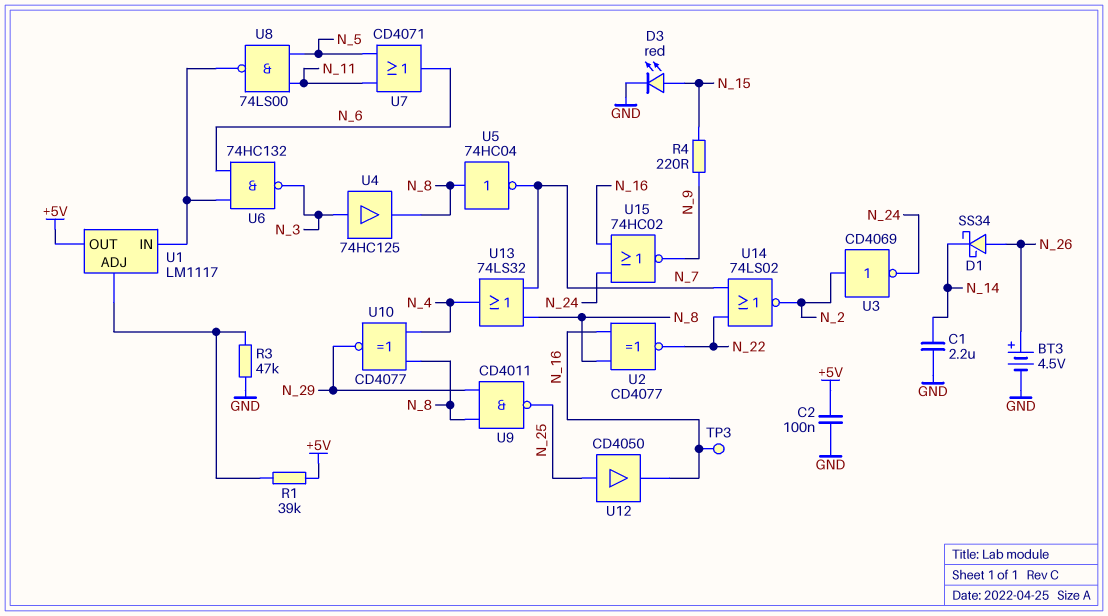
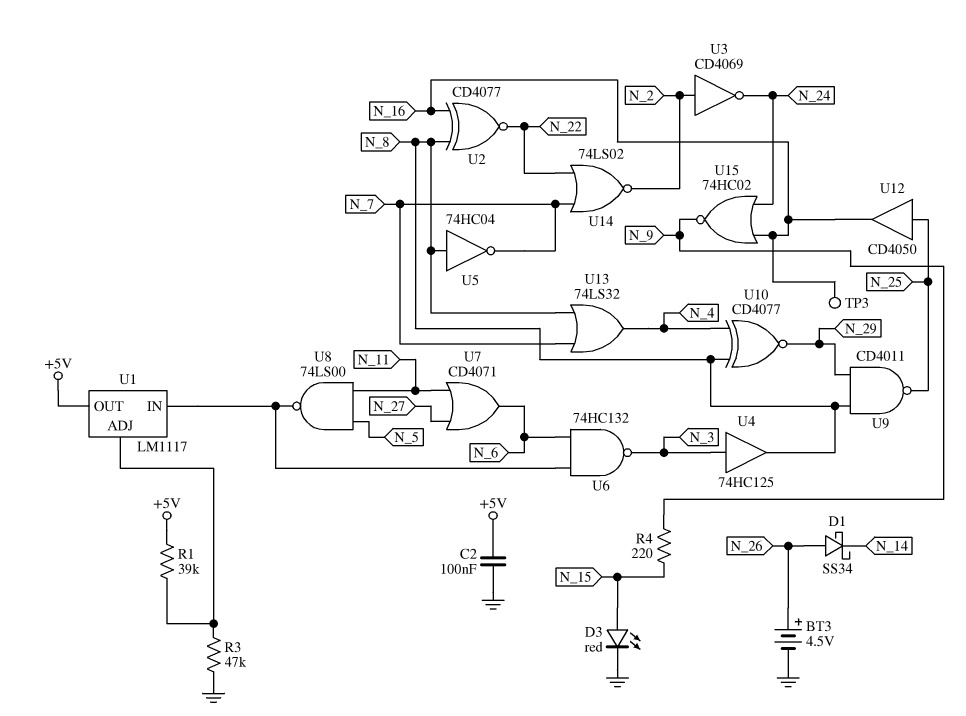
C1: 2.2uF (GND, N_14) -> none
U7: OR CD4071 (in N_5, in N_11, out N_6) -> OR CD4071 (in N_11, in N_27, out N_6)

